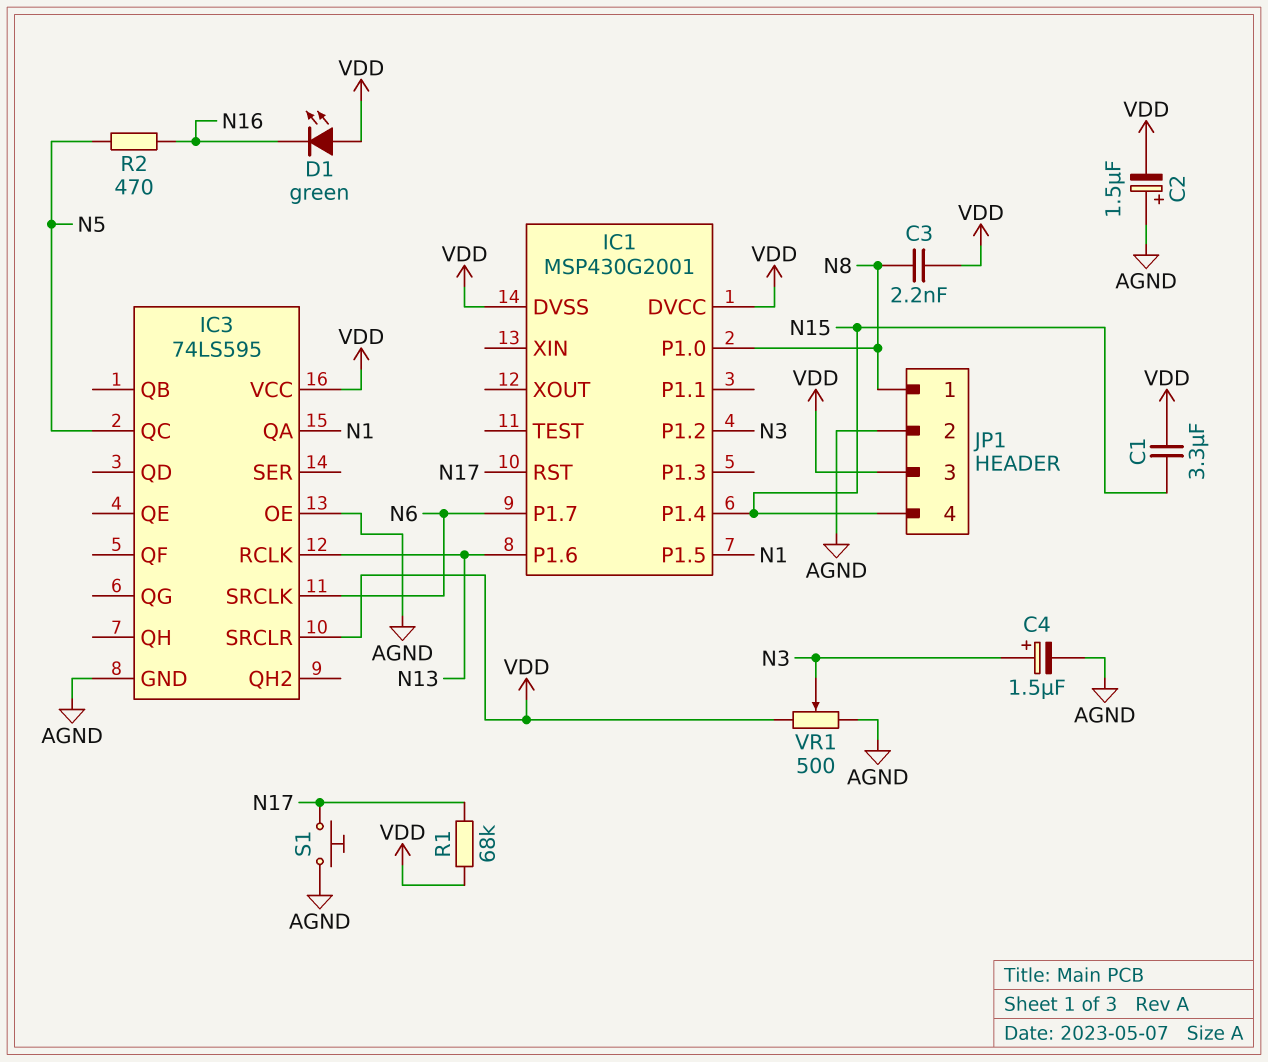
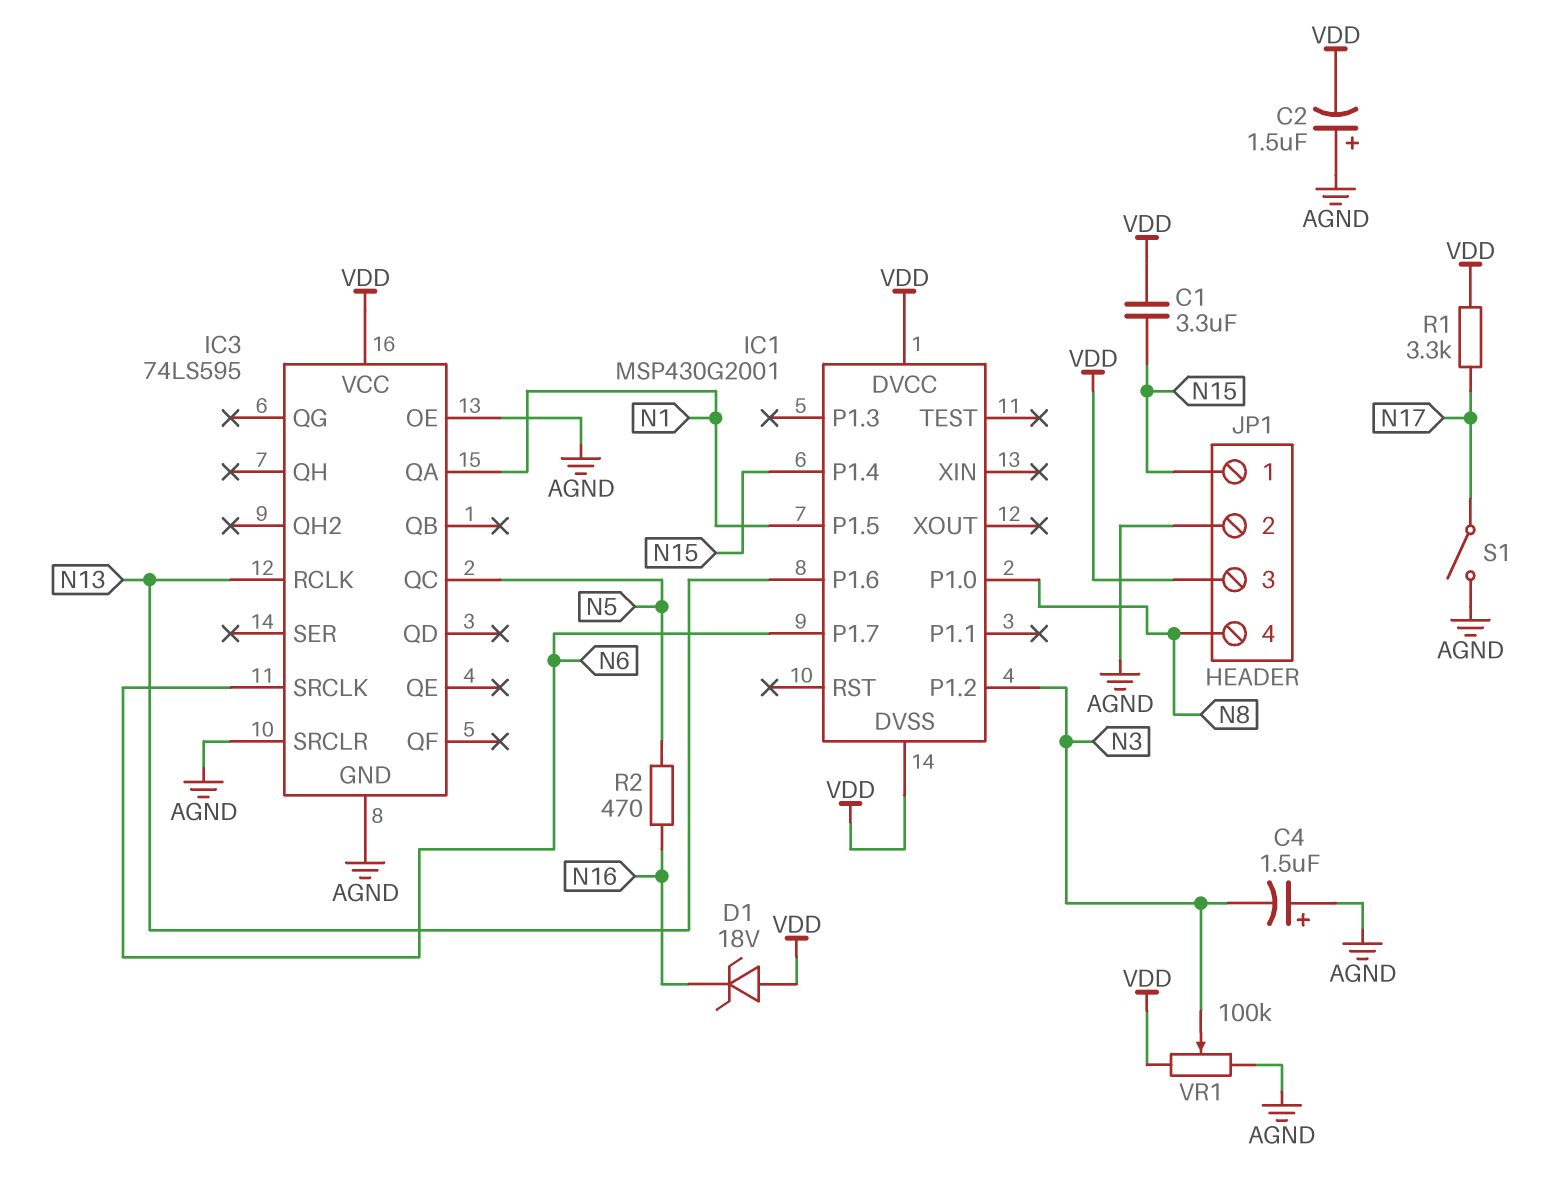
C3: 2.2nF (N8, VDD) -> none
C4: 1.5uF (plus N3, minus AGND) -> 1.5uF (plus AGND, minus N3)
D1: LED green (A VDD, K N16) -> zener 18V (A VDD, K N16)
IC1 pin RST: N17 -> none
IC3 pin SRCLR: VDD -> AGND
JP1 pin 1: N8 -> N15
JP1 pin 4: N15 -> N8
R1: 68k (N17, VDD) -> 3.3k (N17, VDD)
S1: button (AGND, N17) -> switch (AGND, N17)
VR1: 500 (AGND, VDD, wiper N3) -> 100k (AGND, VDD, wiper N3)

